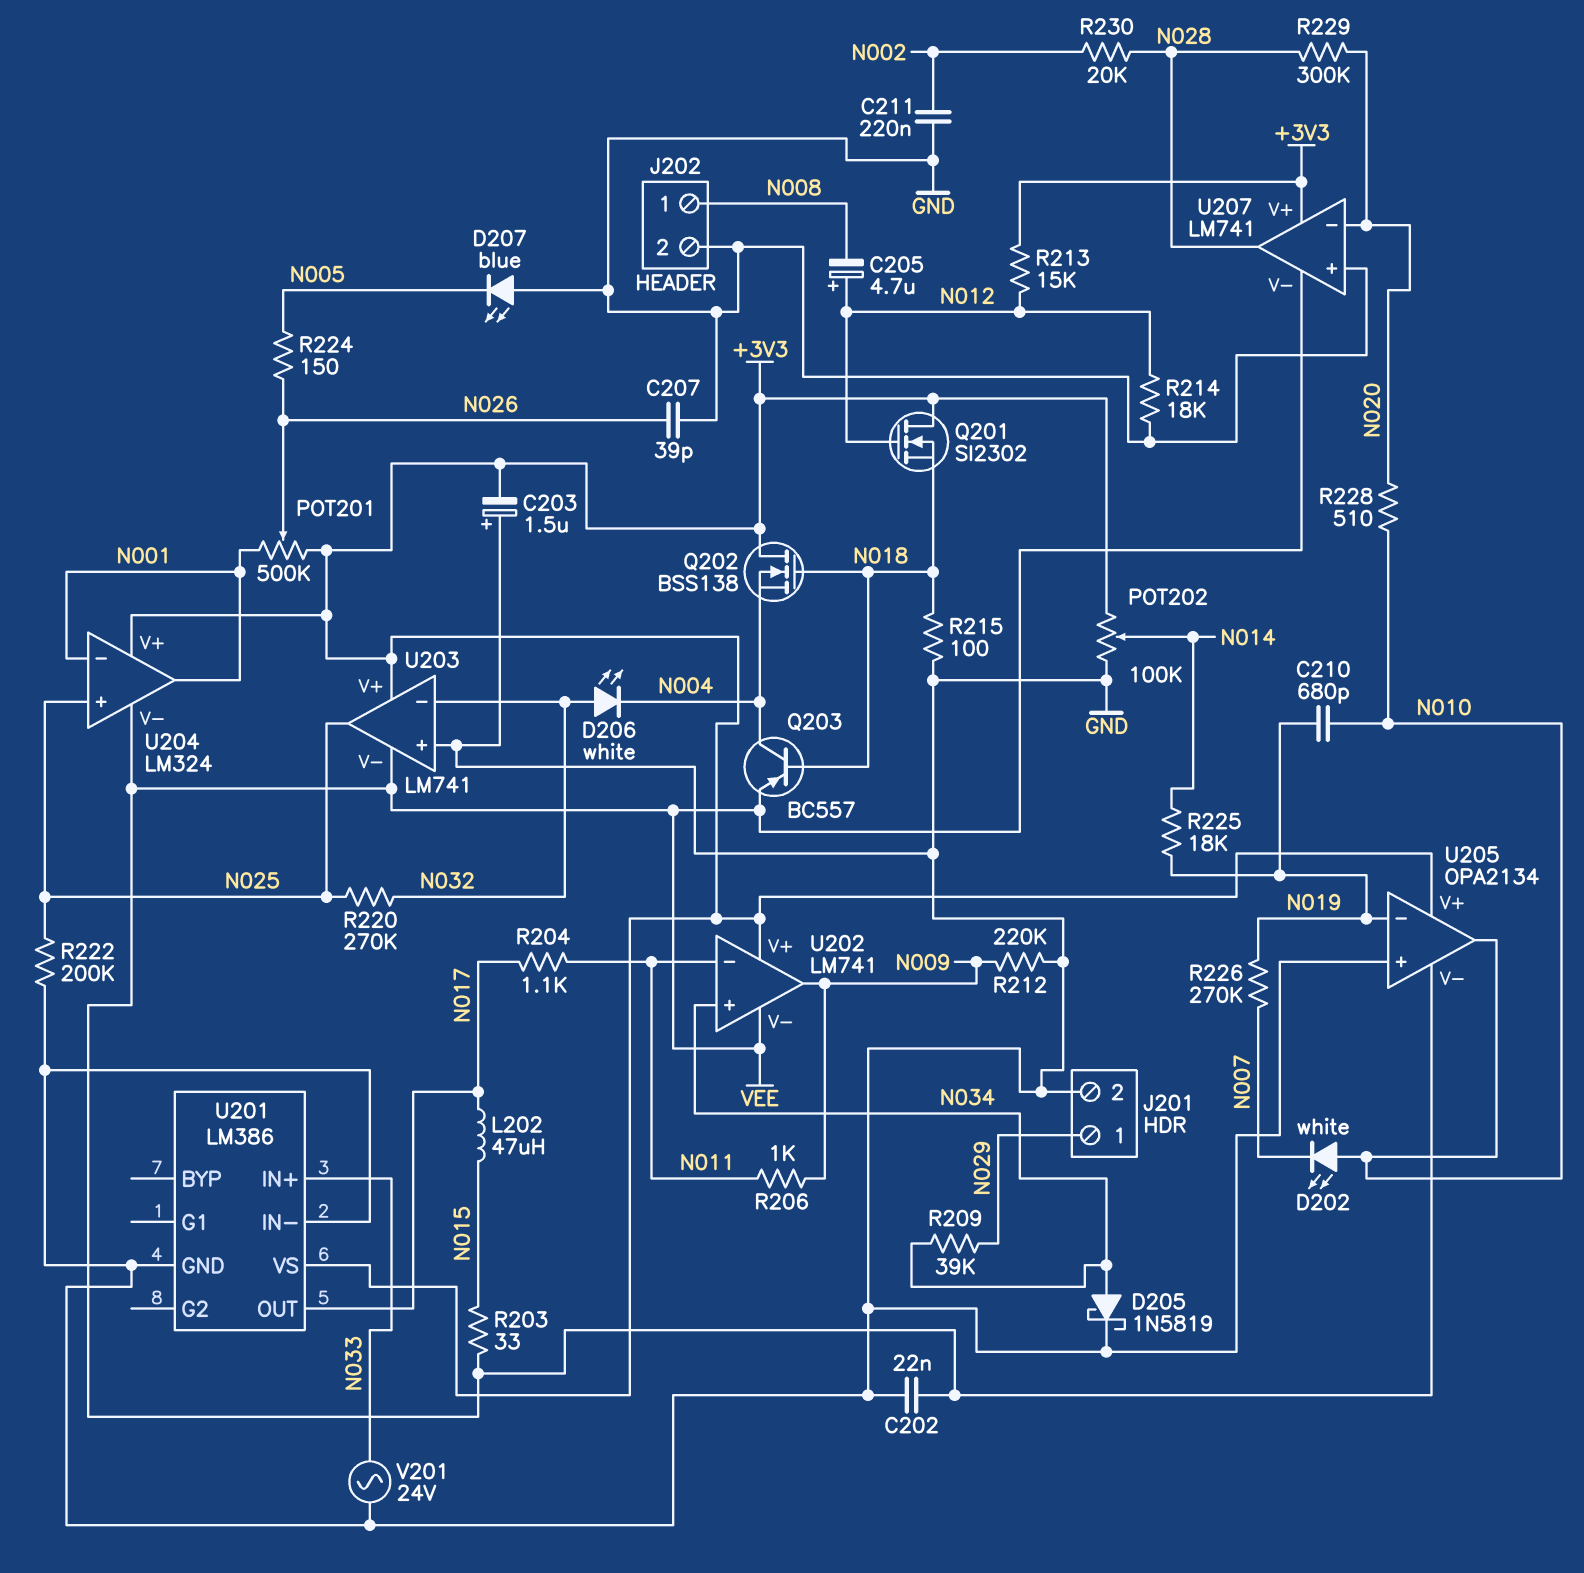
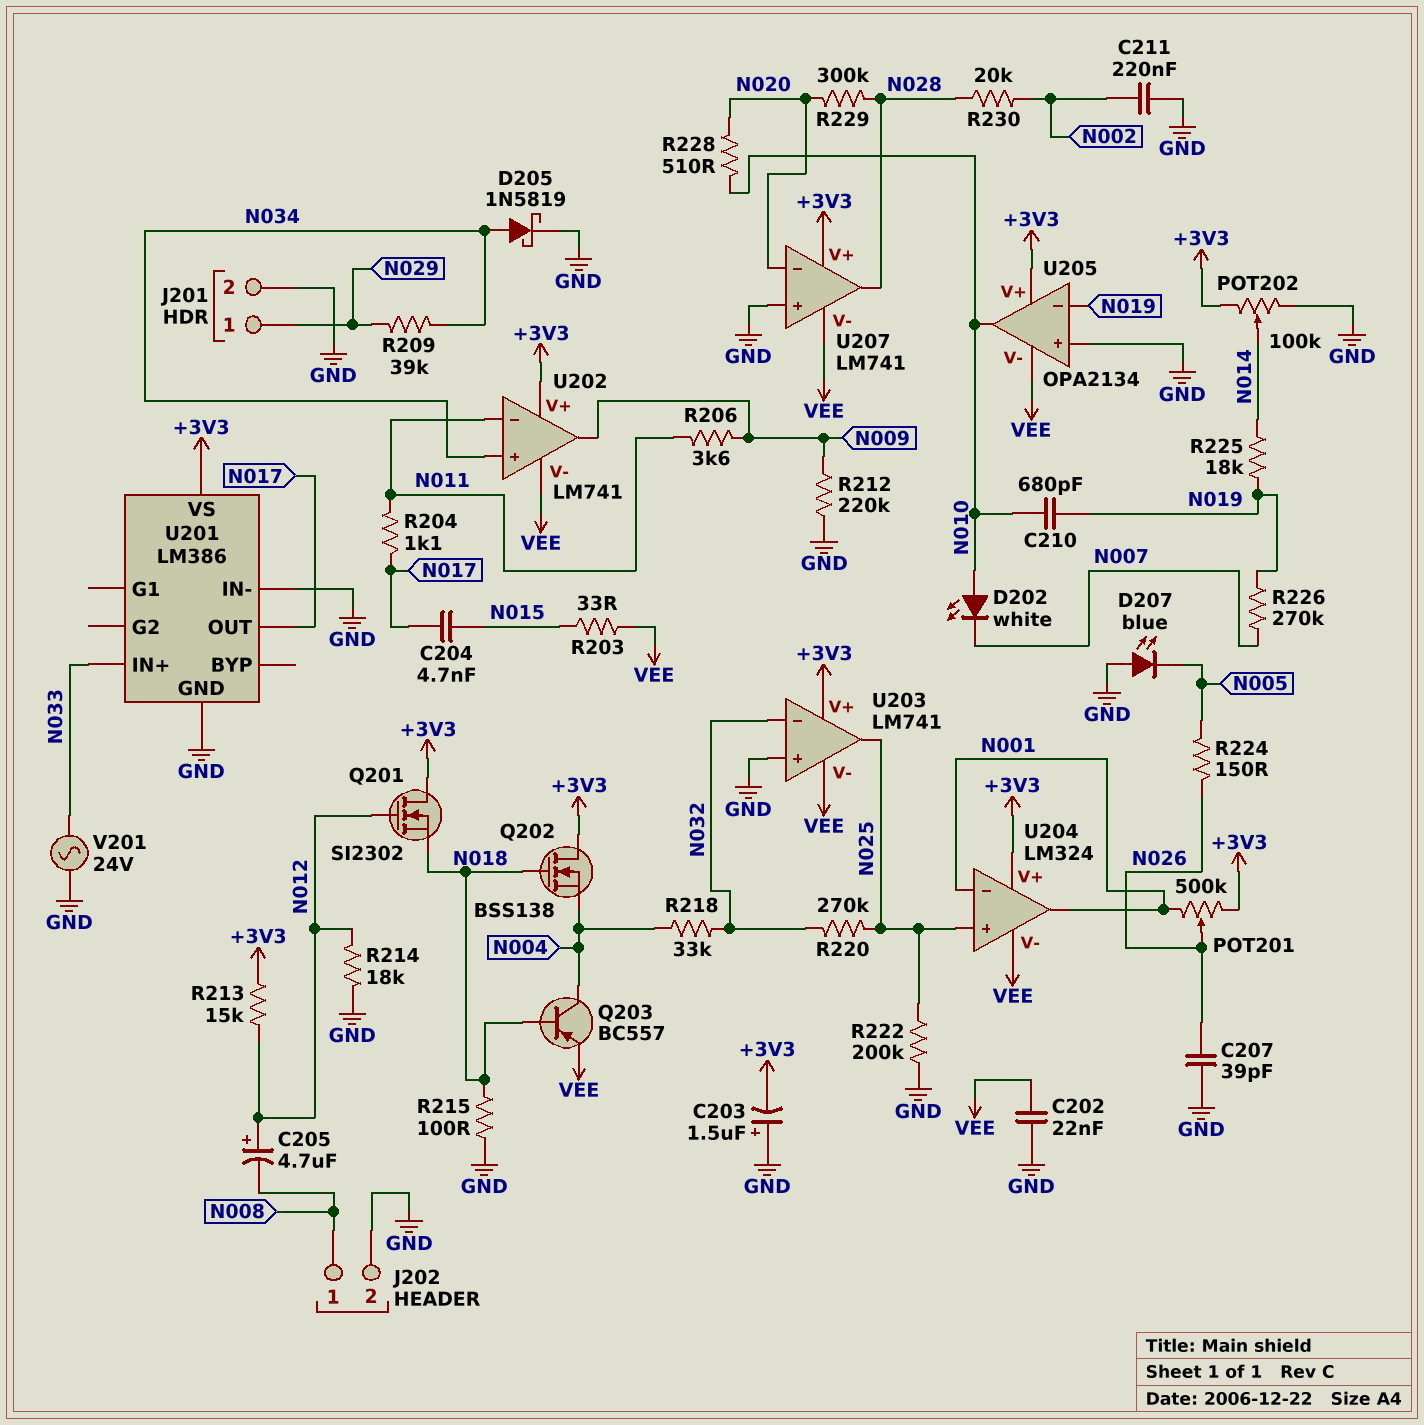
C204: none -> 4.7nF (N015, N017)
D206: LED white (A N032, K N004) -> none
L202: 47uH (N015, N017) -> none
R206: 1k (N009, N011) -> 3.6k (N009, N011)
R218: none -> 33k (N004, N032)

